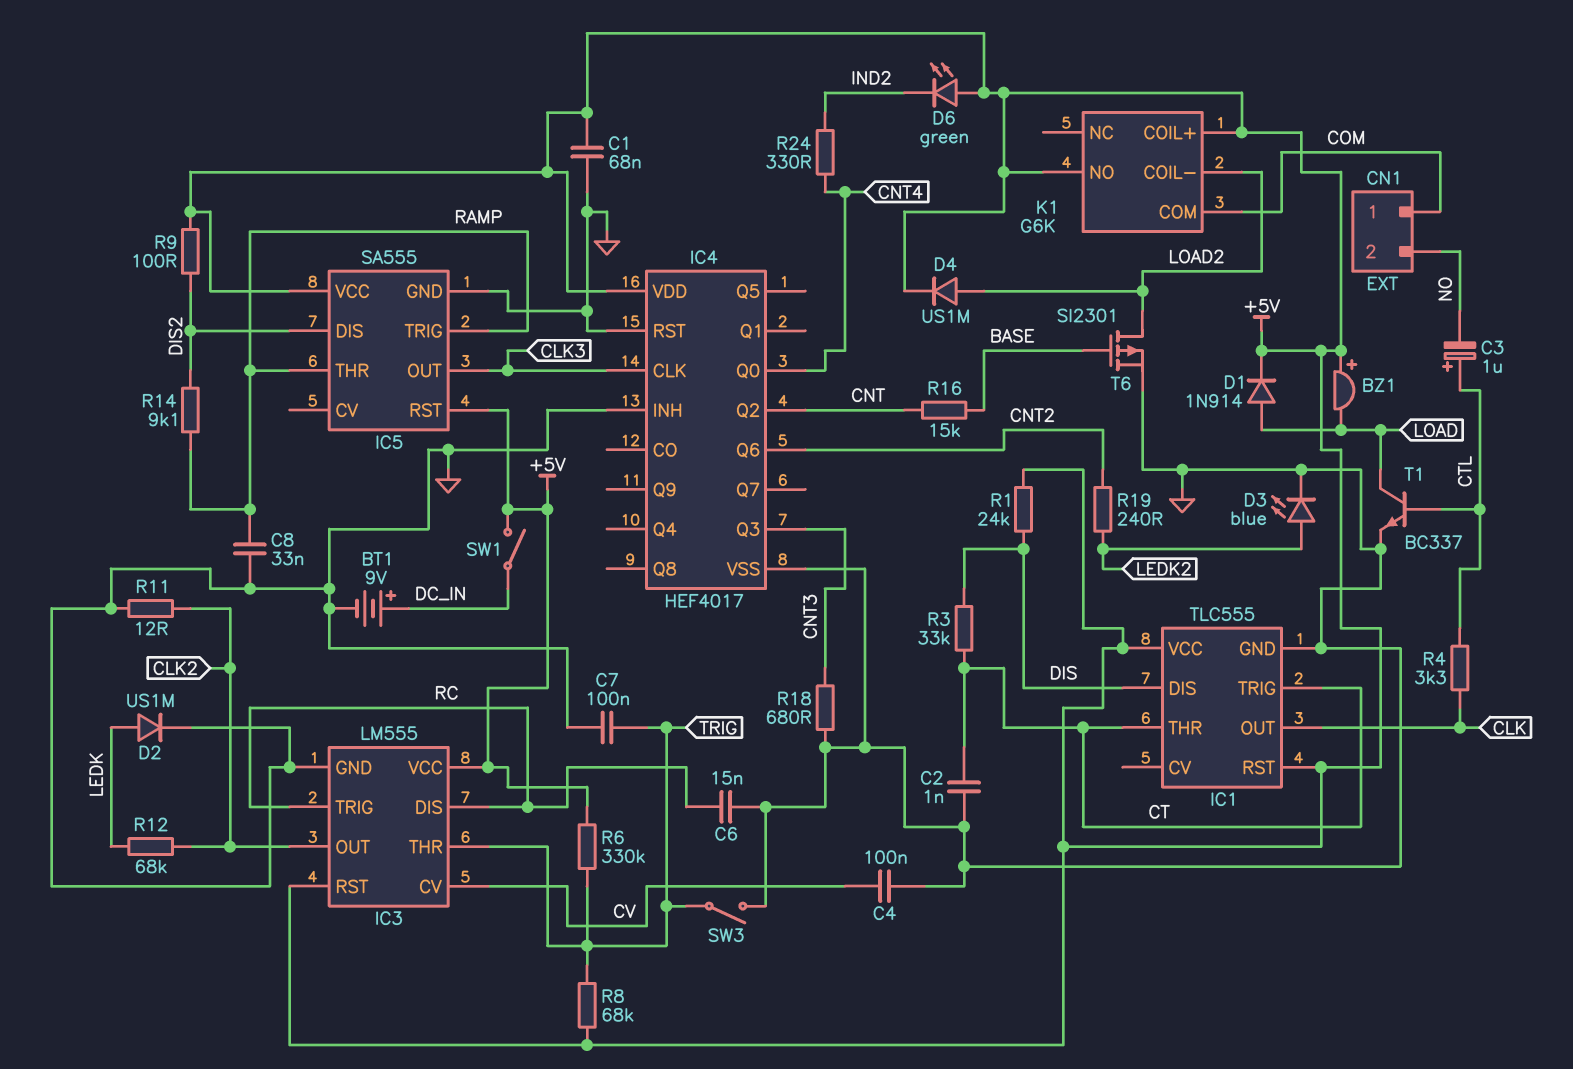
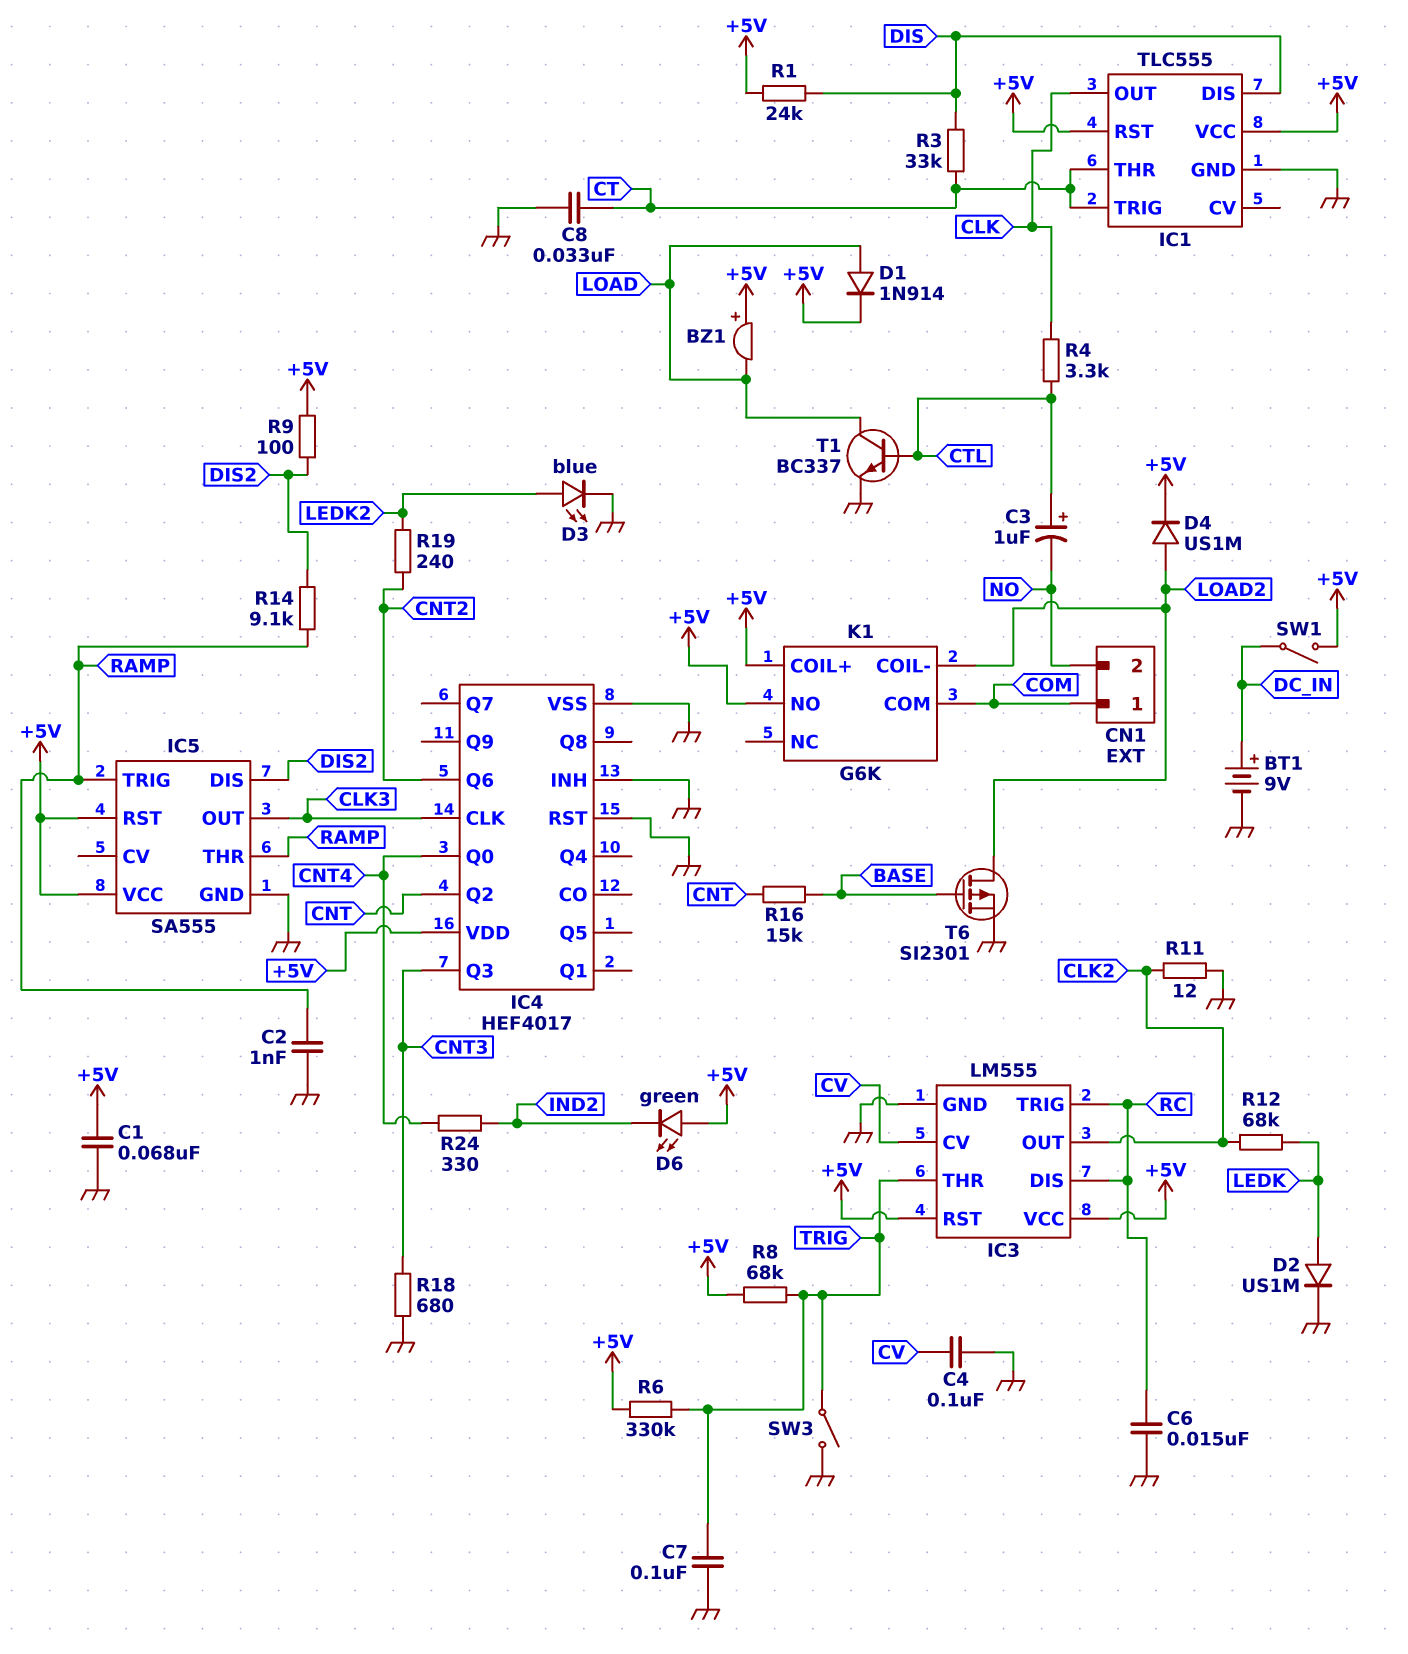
C2: 1nF (CT, GND) -> 1nF (GND, RAMP)
C8: 33nF (GND, RAMP) -> 33nF (CT, GND)

